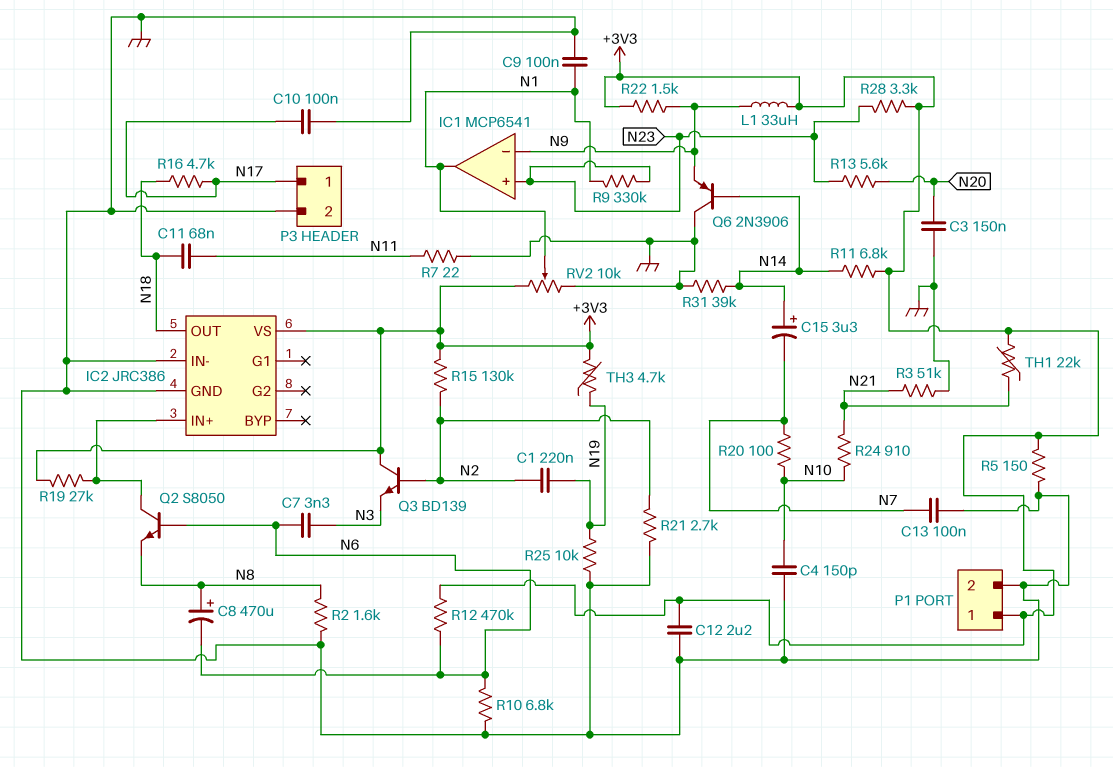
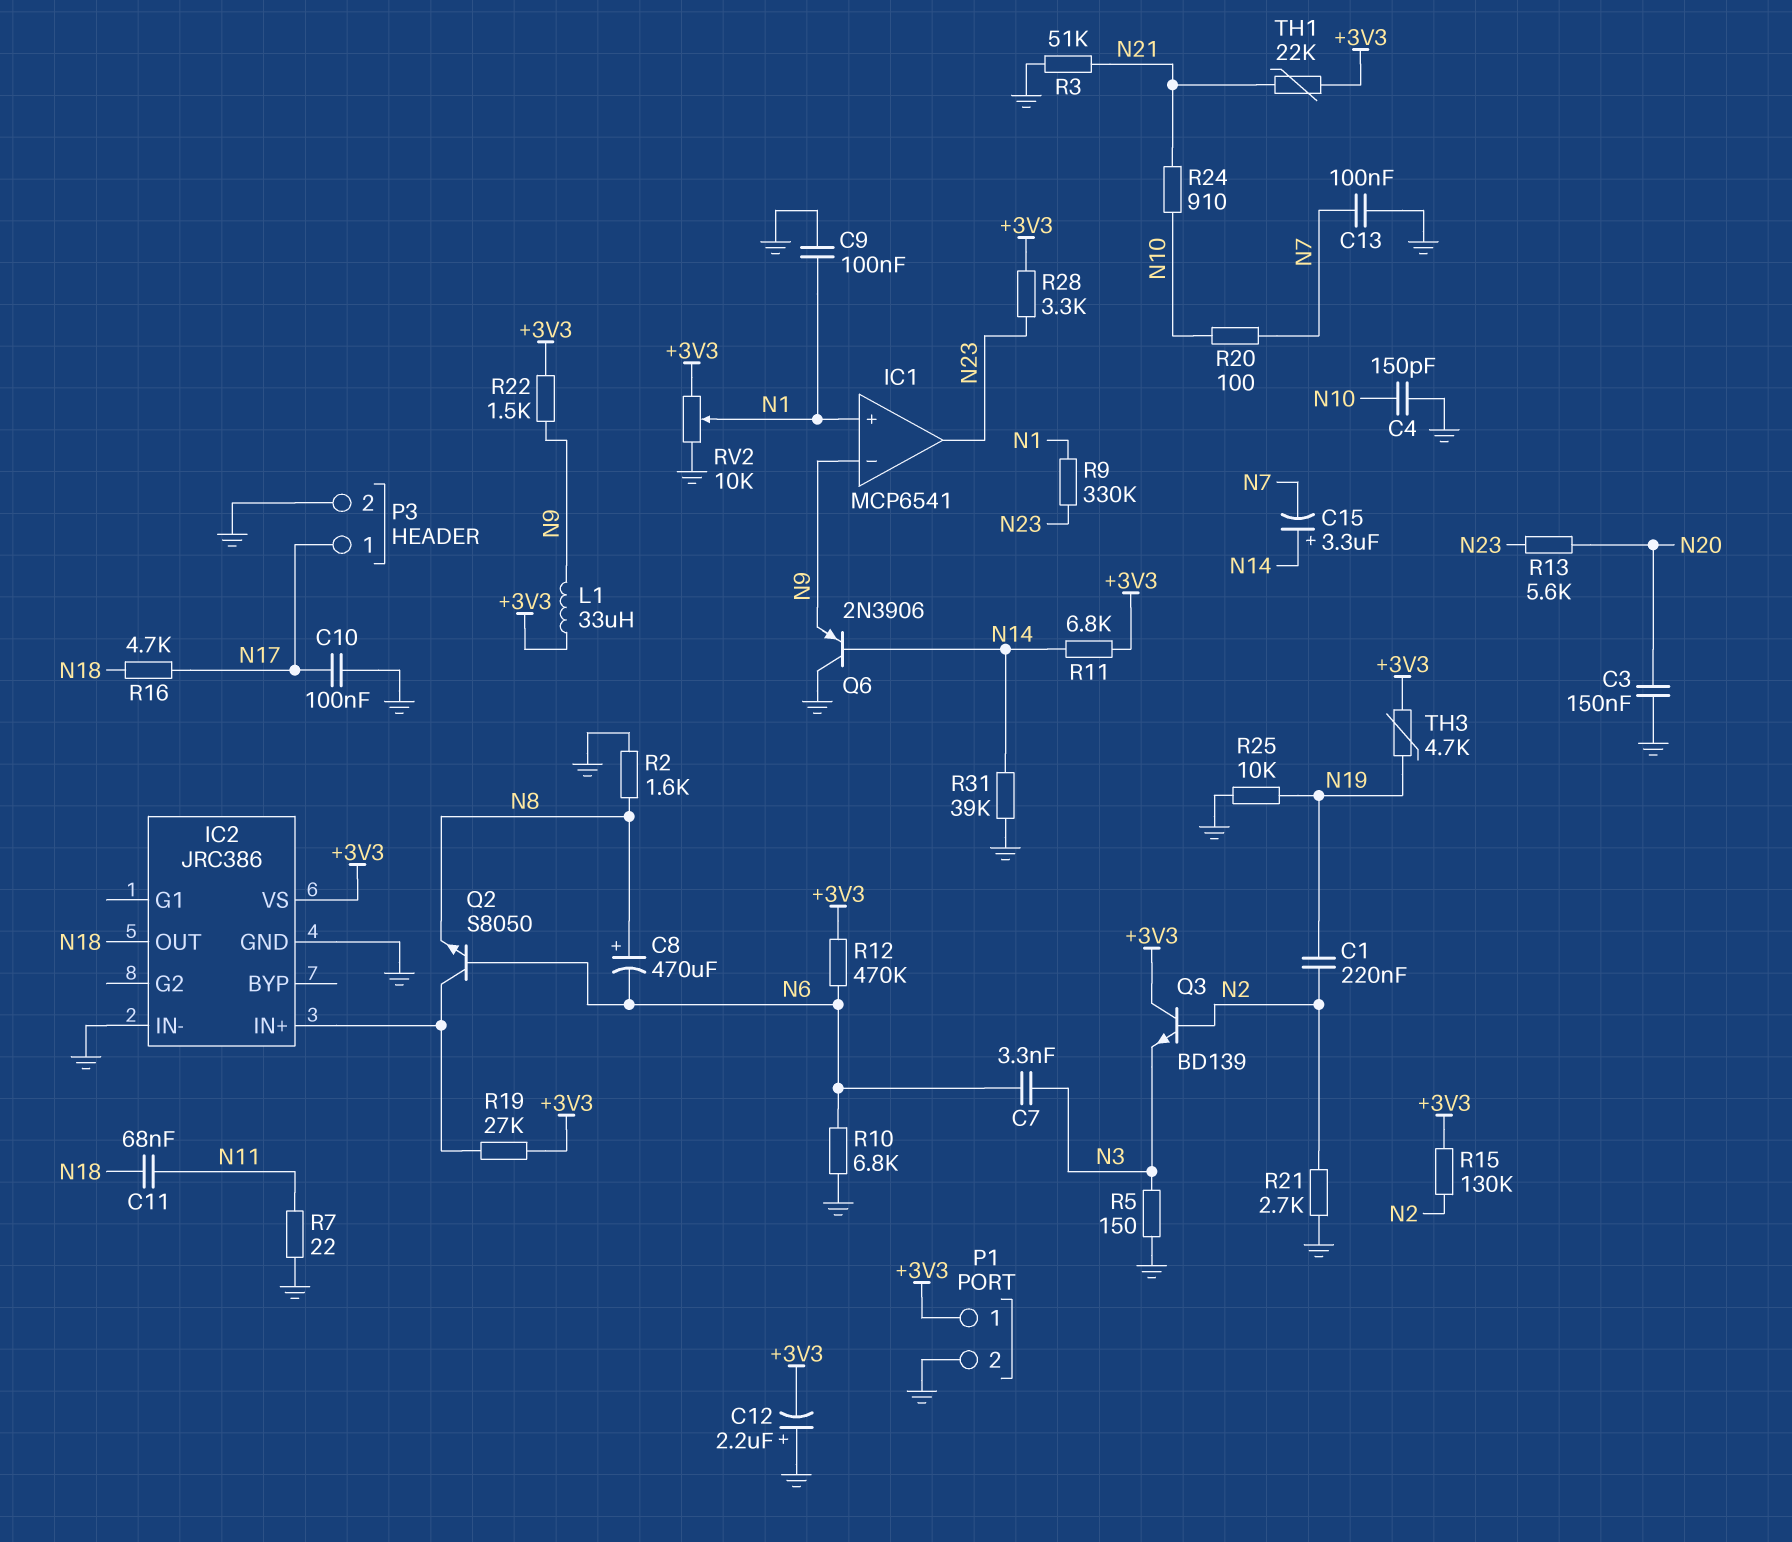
C12: 2.2uF (+3V3, GND) -> 2.2uF (plus GND, minus +3V3)
IC1 pin in+: N23 -> N1
IC1 pin out: N1 -> N23
R5: 150 (+3V3, GND) -> 150 (GND, N3)

